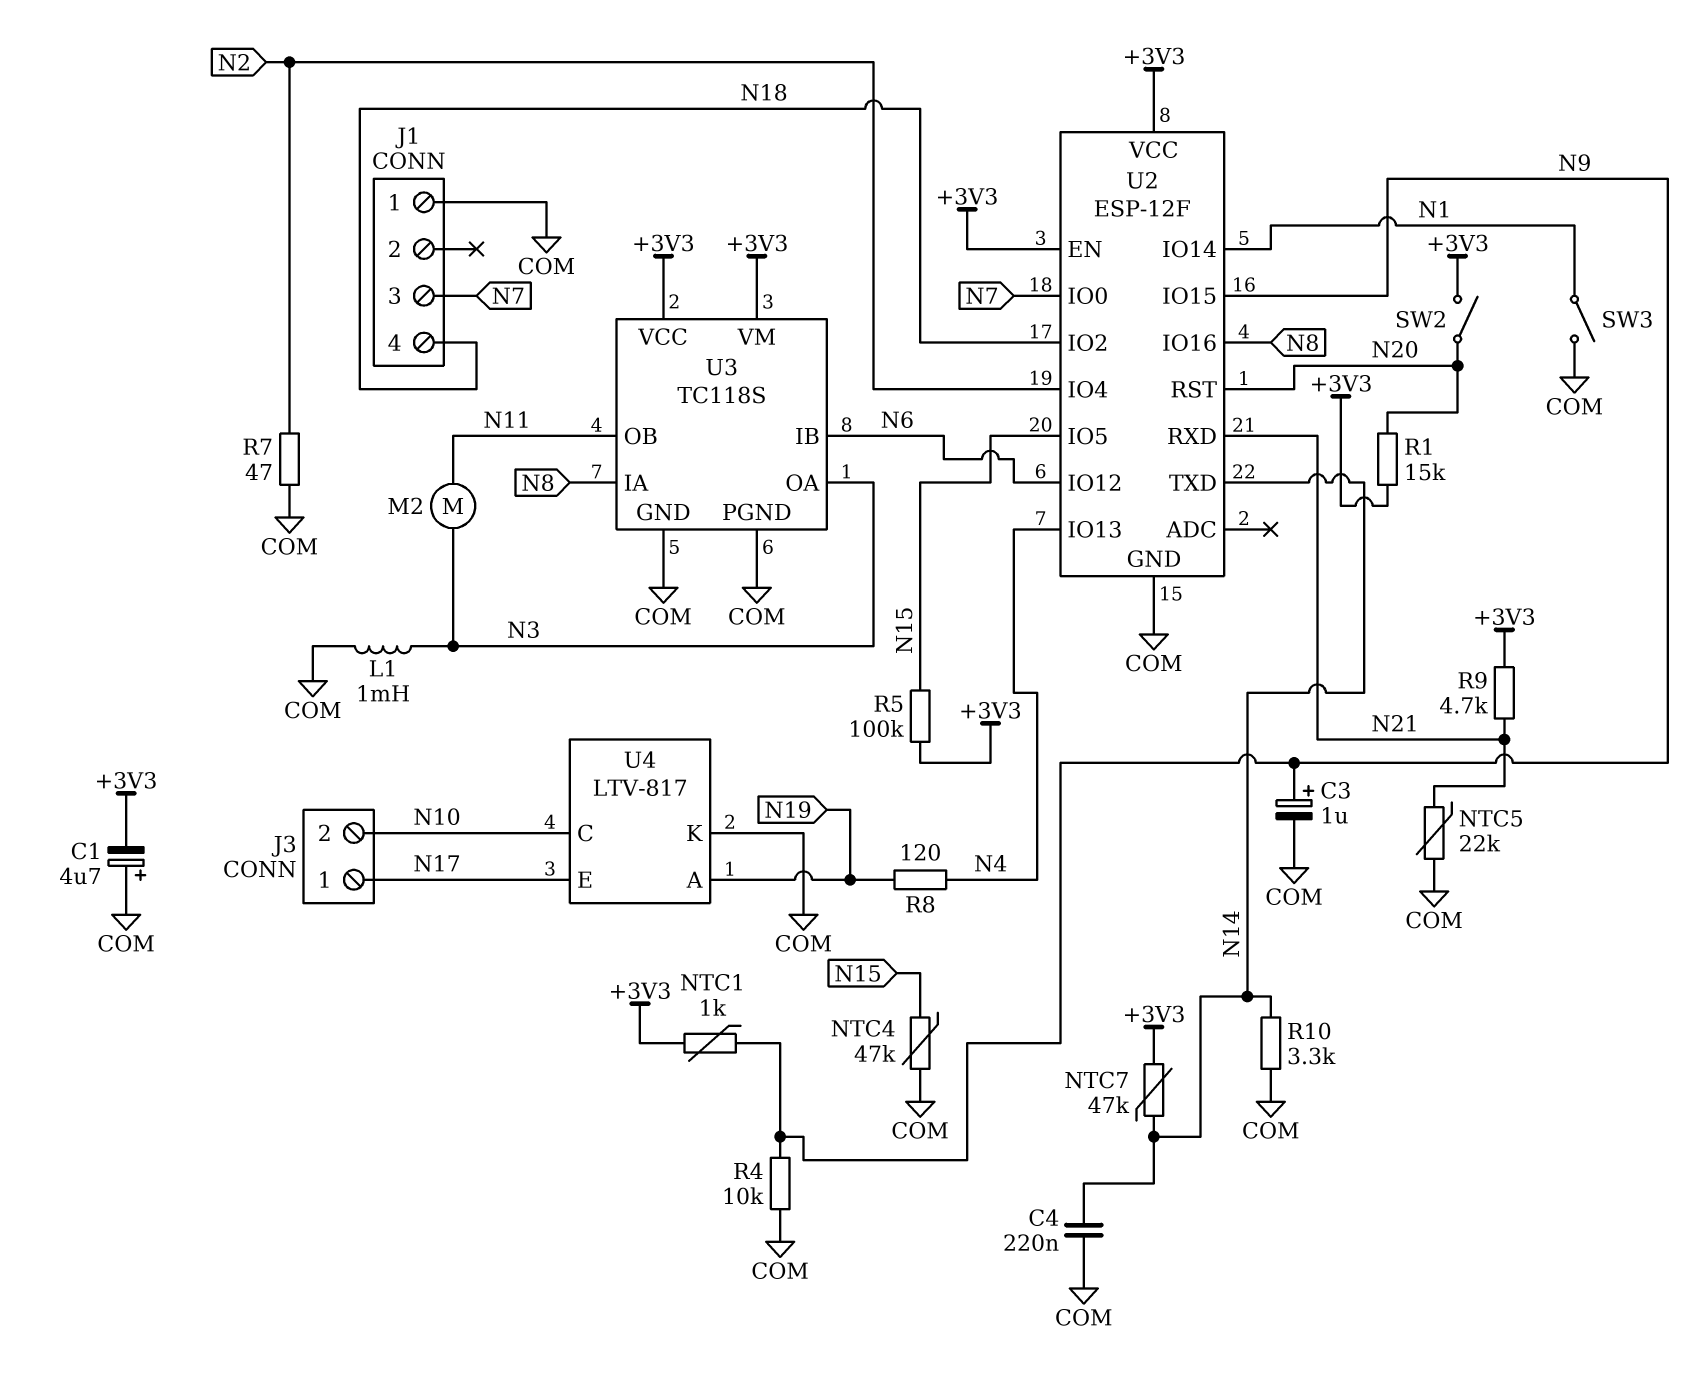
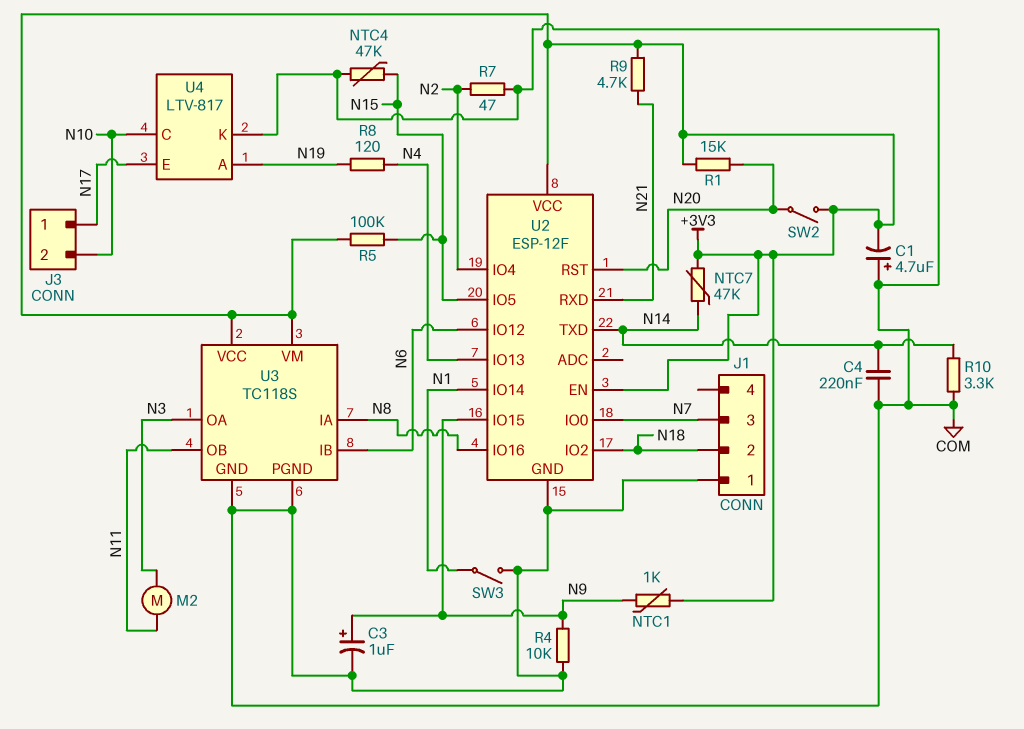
J1 pin 2: none -> N18
J1 pin 4: N18 -> none
L1: 1mH (COM, N3) -> none
NTC5: 22k (COM, N21) -> none

